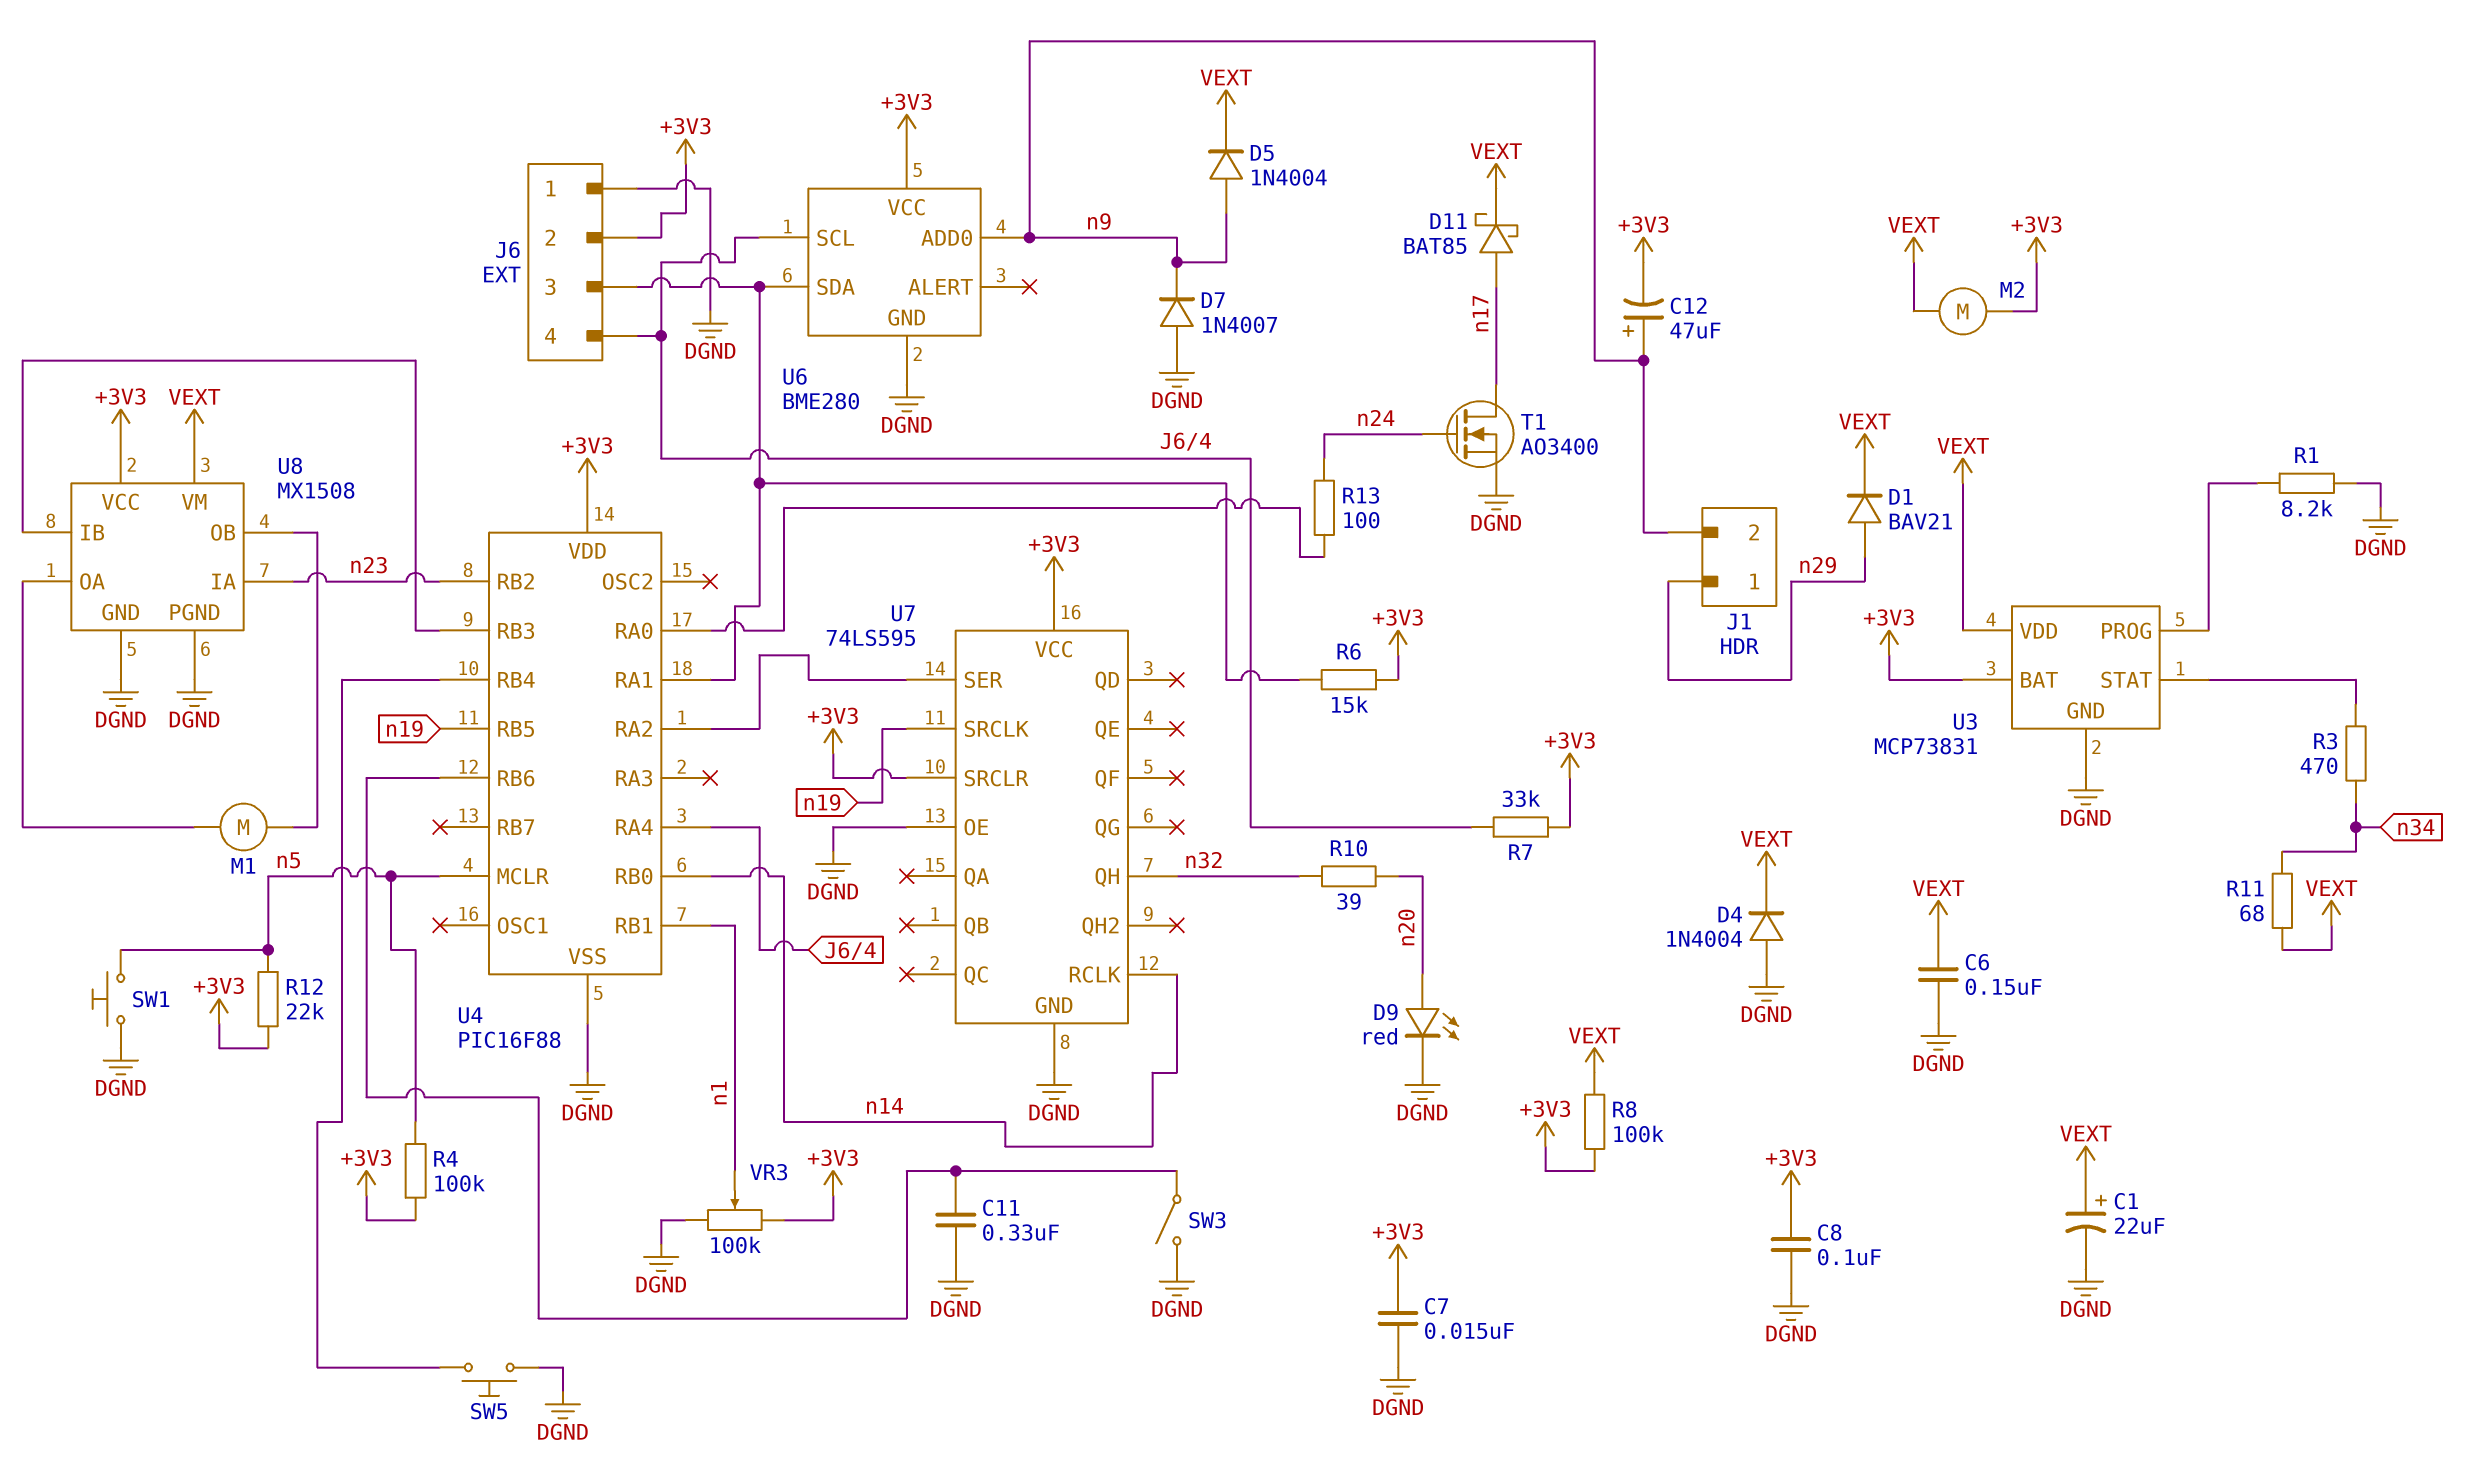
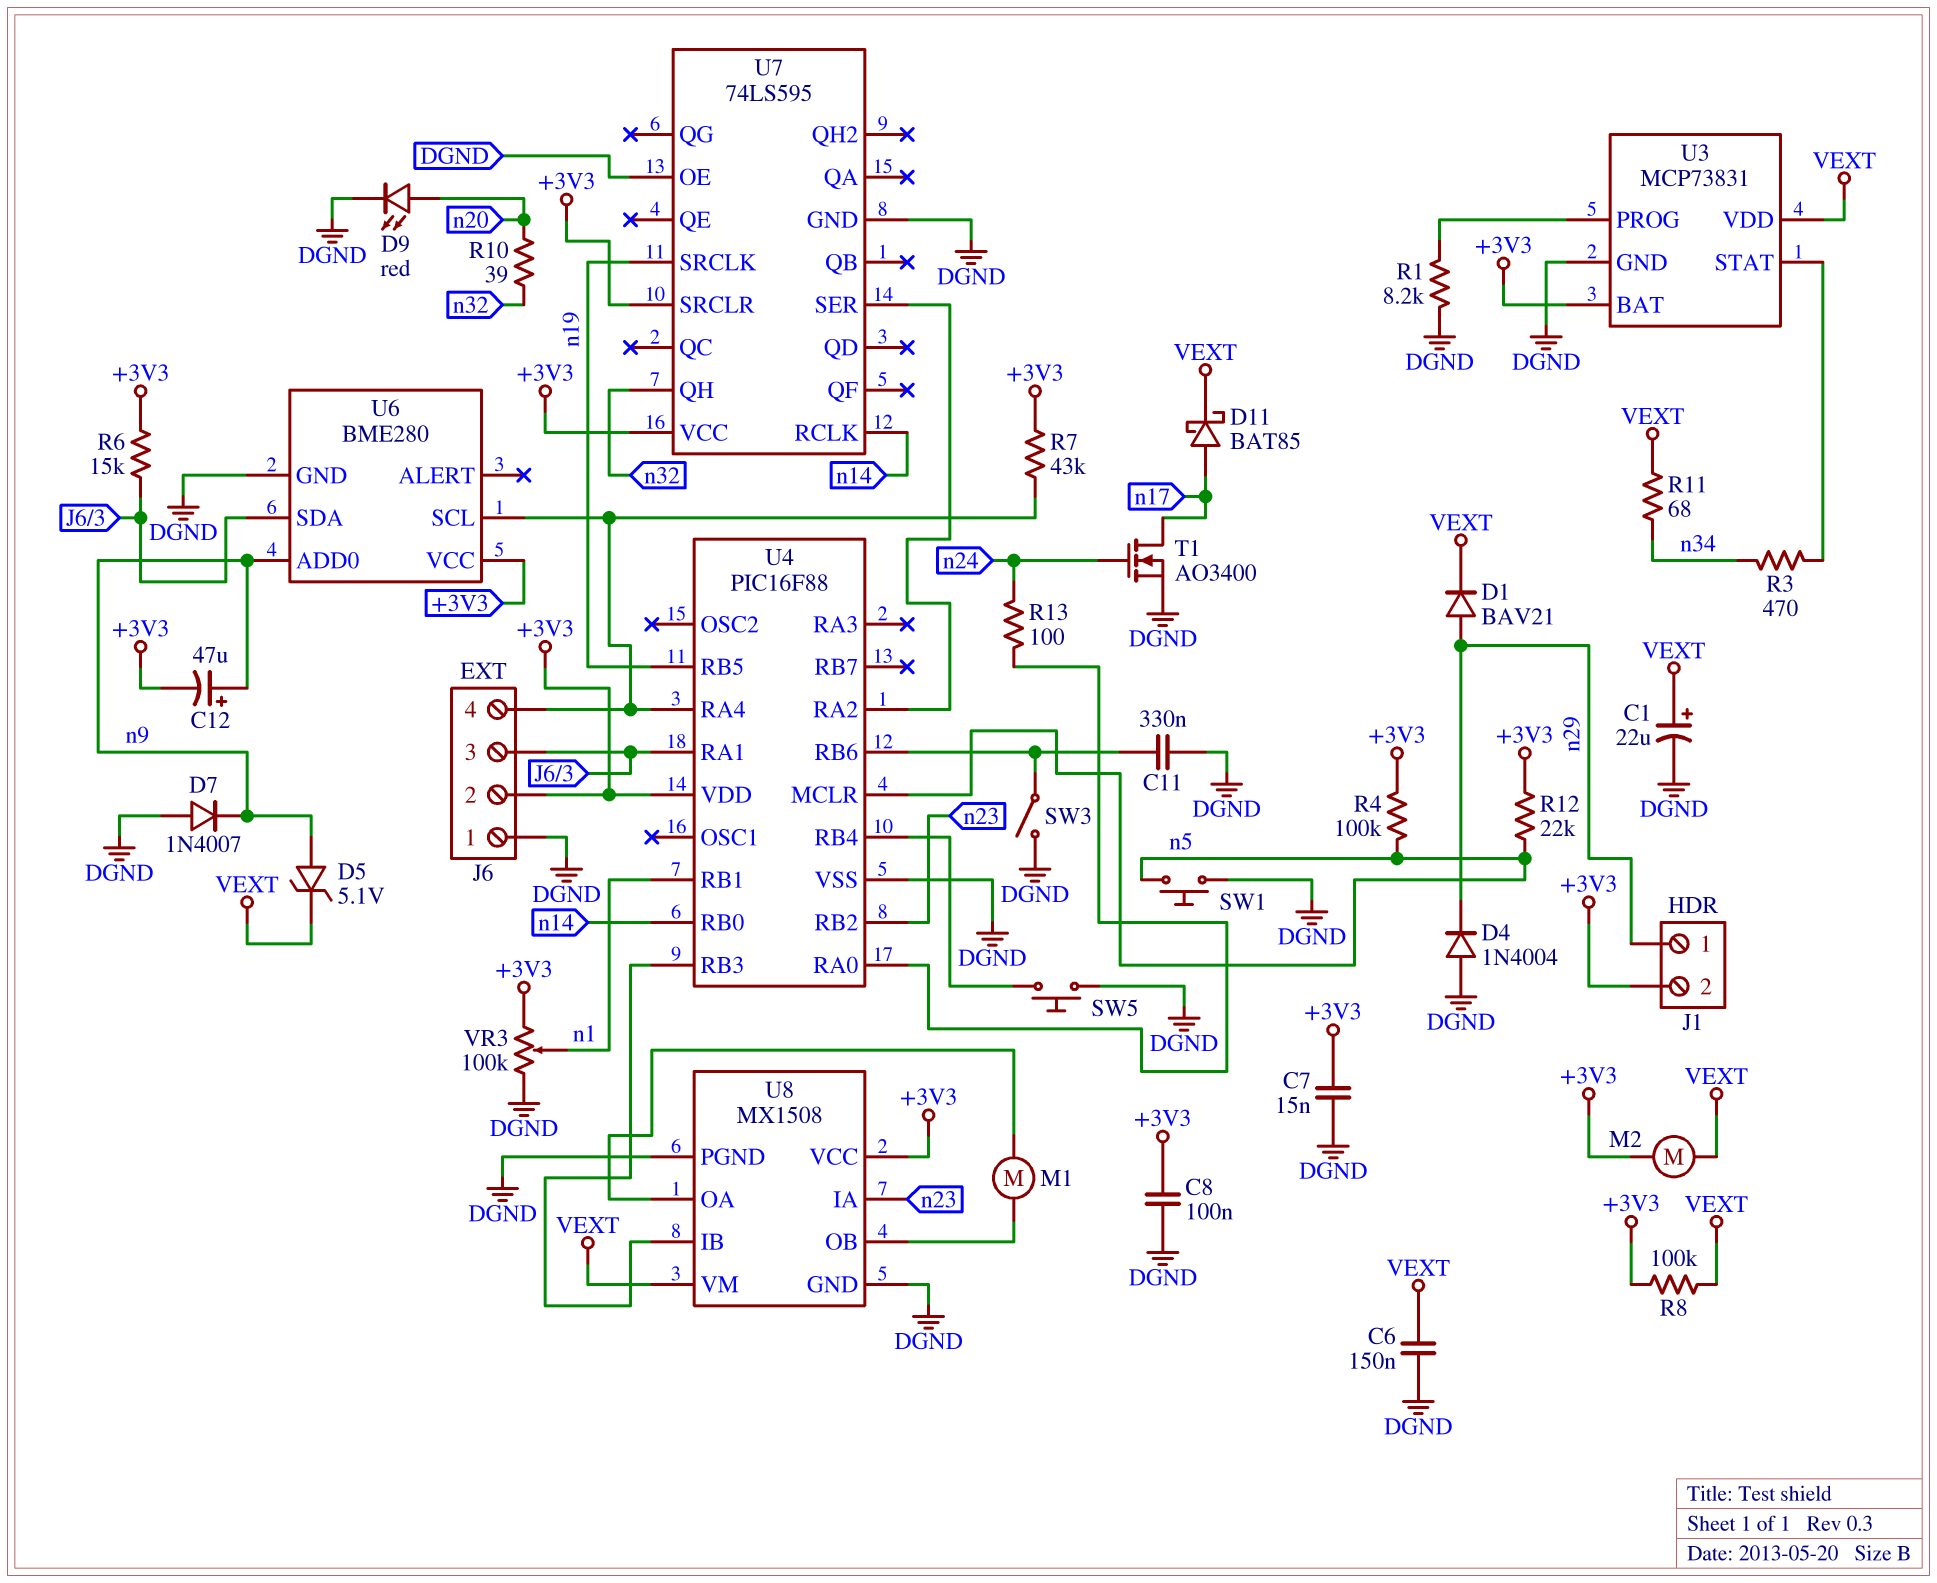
D4: diode 1N4004 (A DGND, K VEXT) -> diode 1N4004 (A DGND, K n29)
D5: diode 1N4004 (A n9, K VEXT) -> zener 5.1V (A n9, K VEXT)
J1 pin 2: n9 -> +3V3
R7: 33k (+3V3, J6/4) -> 43k (+3V3, J6/4)

